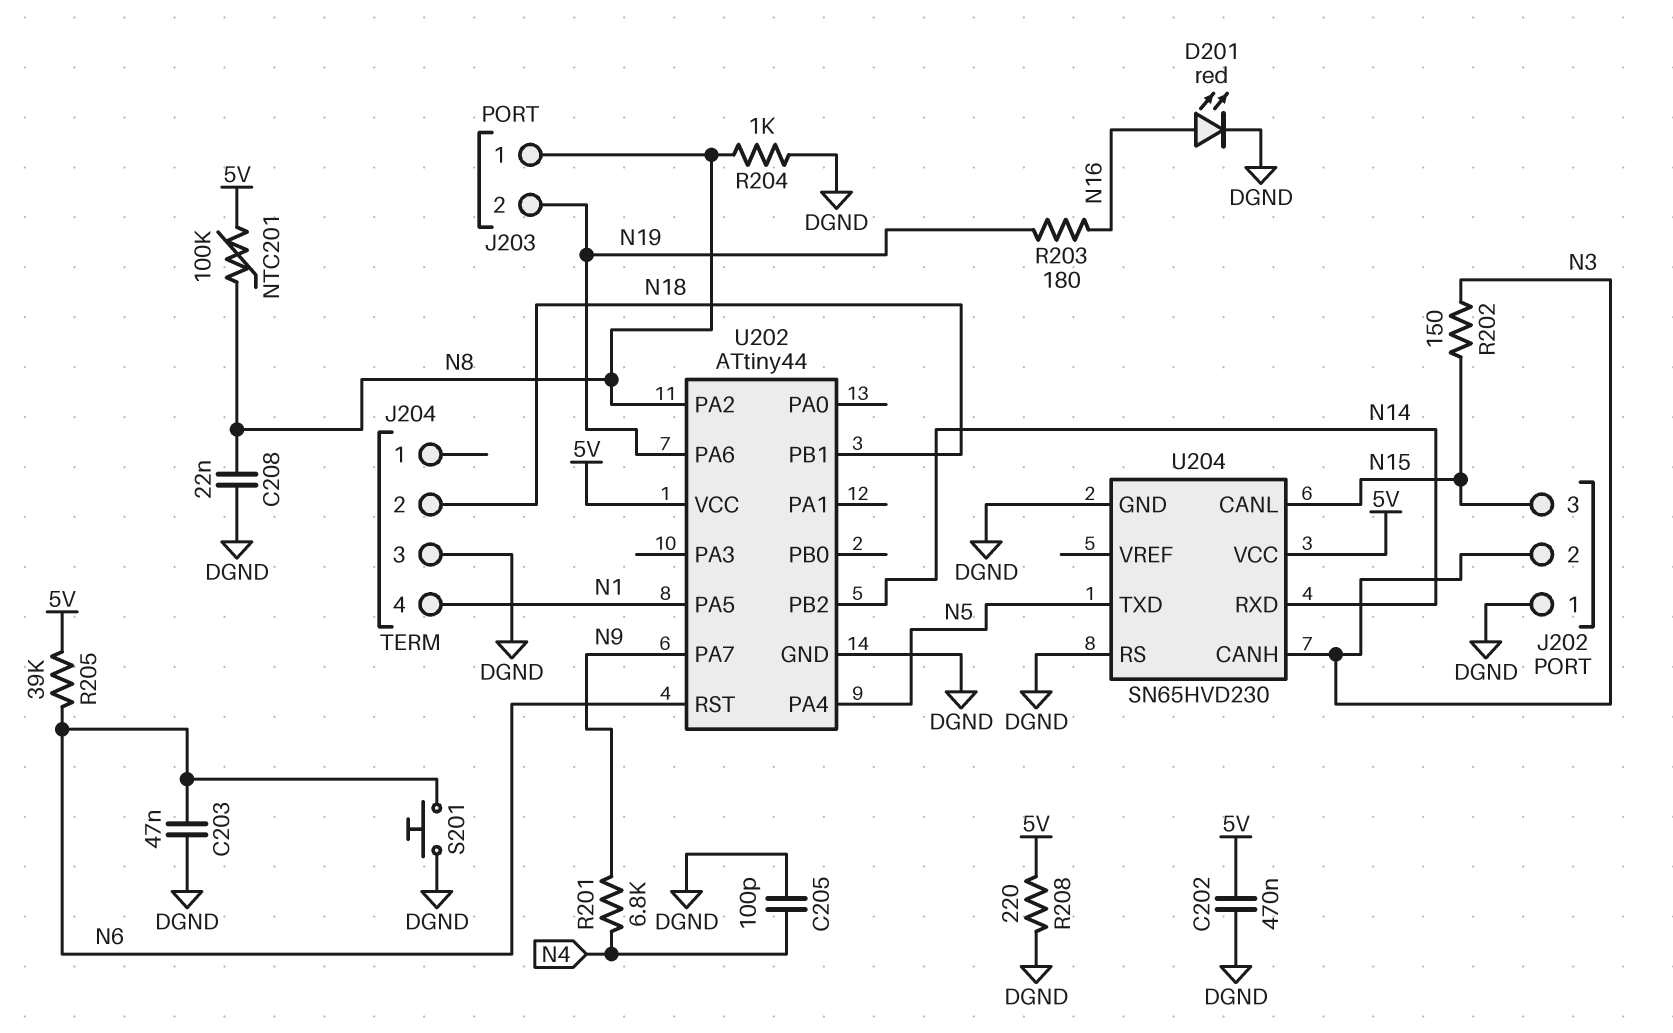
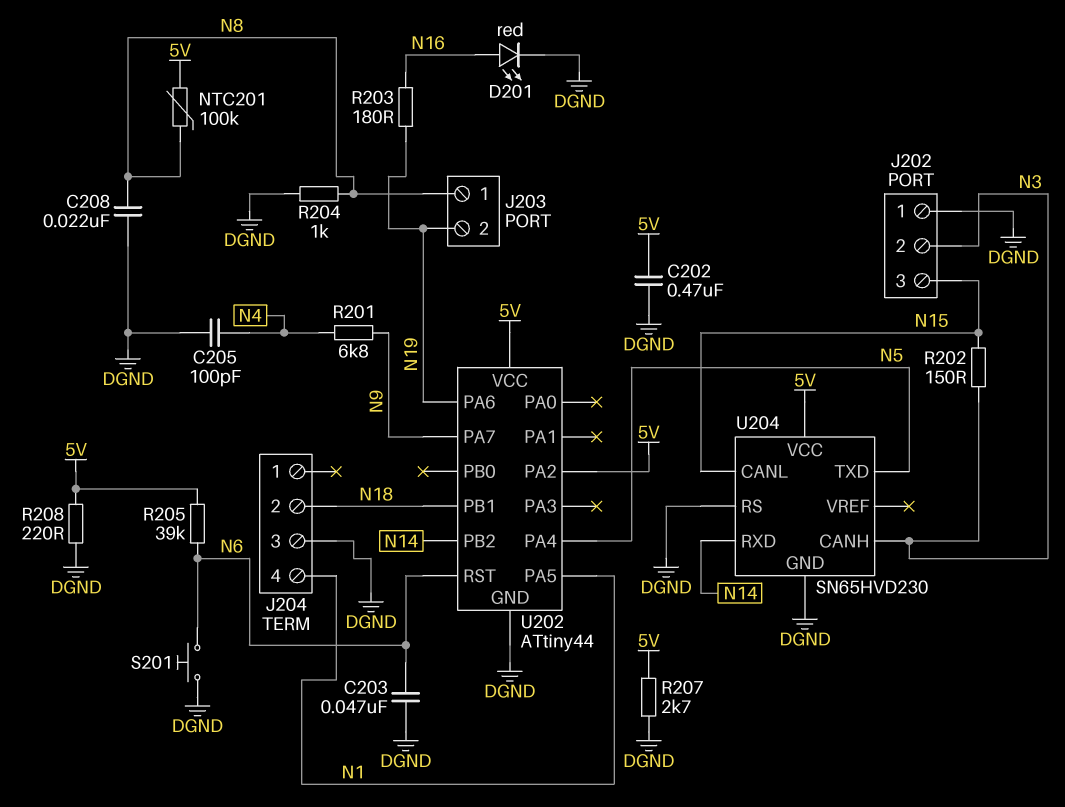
R207: none -> 2.7k (5V, DGND)
U202 pin PA2: N8 -> 5V

